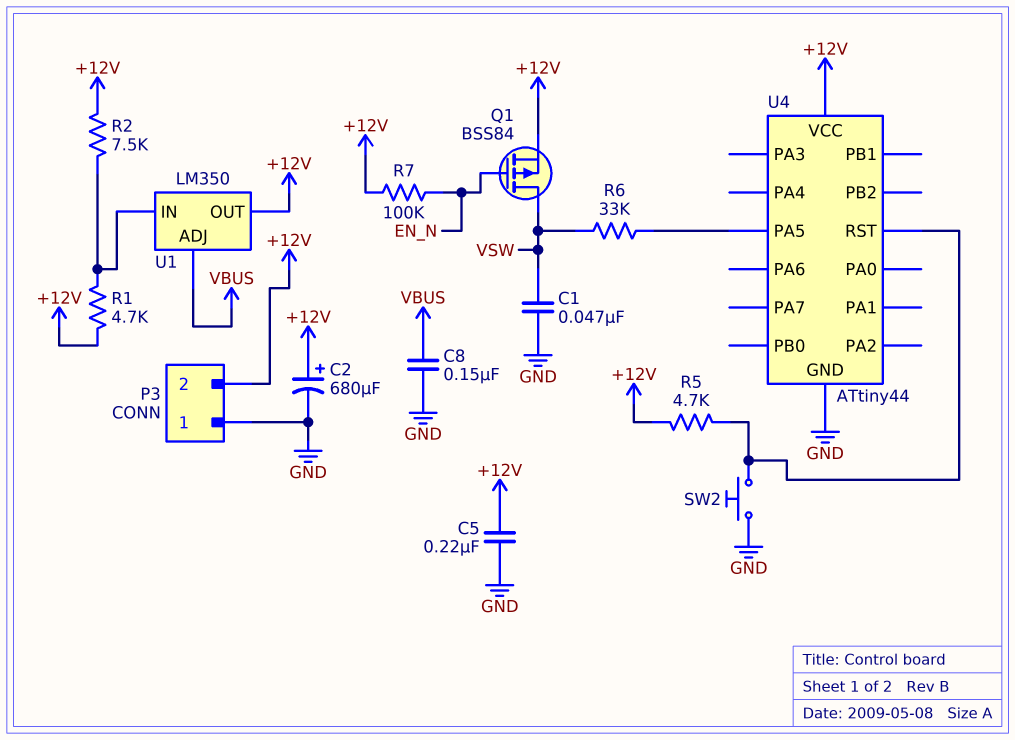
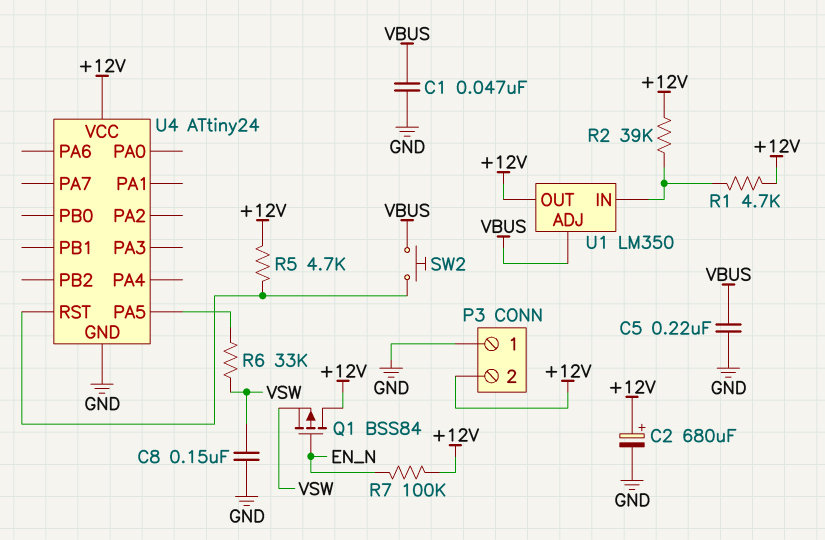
C1: 47nF (GND, VSW) -> 47nF (GND, VBUS)
C5: 220nF (+12V, GND) -> 220nF (GND, VBUS)
C8: 150nF (GND, VBUS) -> 150nF (GND, VSW)
Q1: PMOS BSS84 (G EN_N, D VSW, S +12V) -> PMOS BSS84 (G EN_N, D +12V, S VSW)
R2: 7.5k (+12V, U1/IN) -> 39k (+12V, U1/IN)
SW2: button (GND, U4/RST) -> button (U4/RST, VBUS)
U4: ATtiny44 -> ATtiny24

